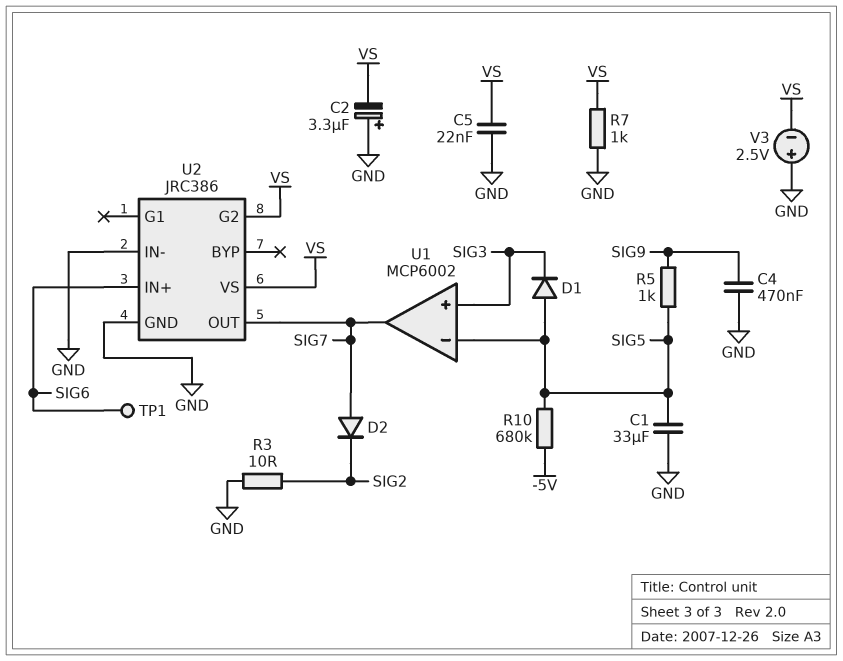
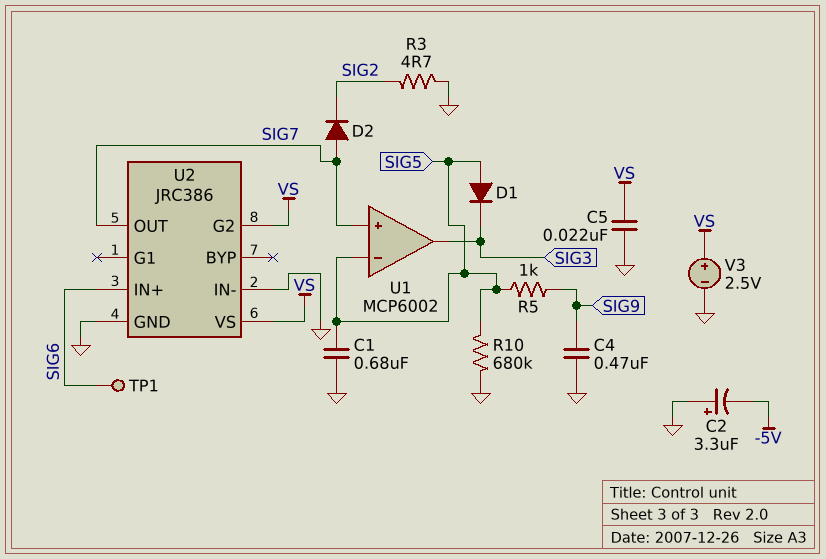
C1: 33uF (GND, SIG5) -> 680nF (GND, SIG5)
C2: 3.3uF (plus GND, minus VS) -> 3.3uF (plus GND, minus -5V)
R3: 10 (GND, SIG2) -> 4.7 (GND, SIG2)
R7: 1k (GND, VS) -> none
R10: 680k (-5V, SIG5) -> 680k (GND, SIG5)
U1 pin in+: SIG3 -> SIG7
U1 pin out: SIG7 -> SIG3
V3: 2.5V (plus GND, minus VS) -> 2.5V (plus VS, minus GND)

